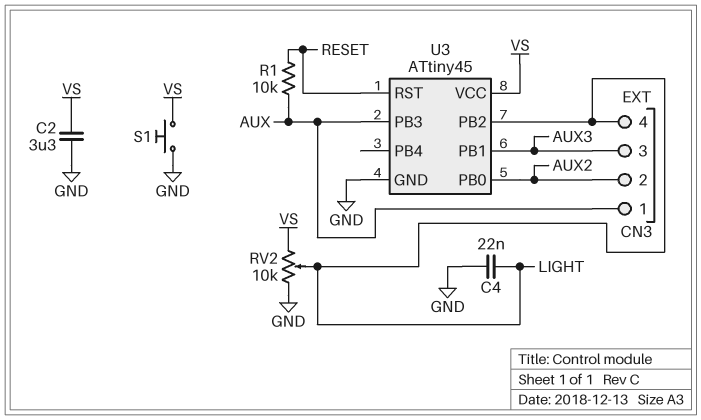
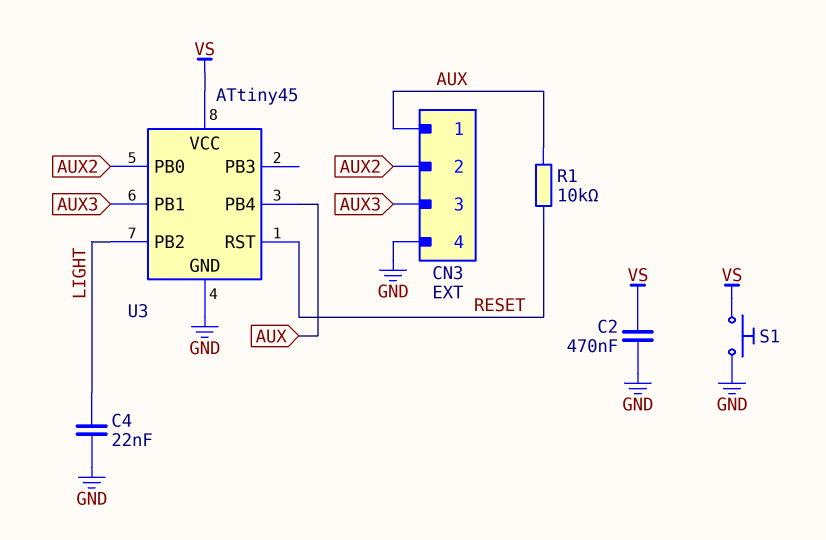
C2: 3.3uF (GND, VS) -> 470nF (GND, VS)
CN3 pin 4: LIGHT -> GND
RV2: 10k (GND, VS, wiper LIGHT) -> none
U3 pin PB3: AUX -> none
U3 pin PB4: none -> AUX

